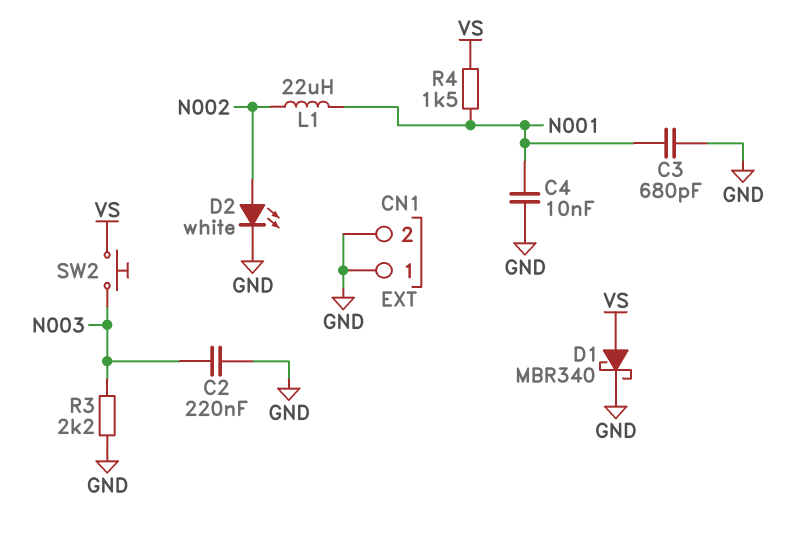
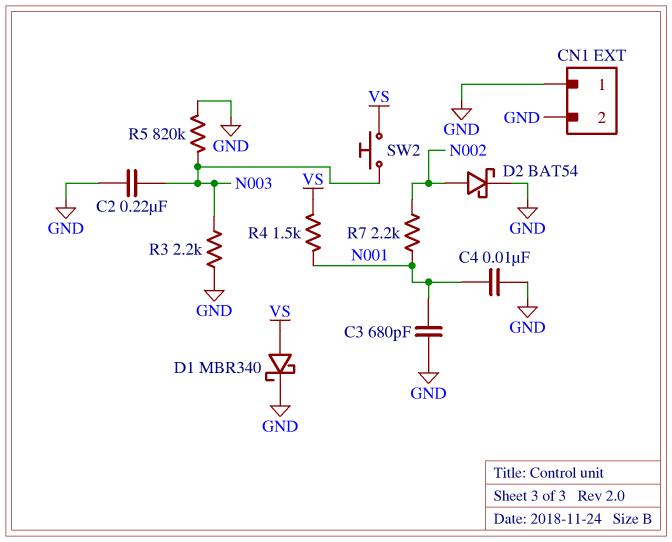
D2: LED white (A N002, K GND) -> schottky BAT54 (A N002, K GND)
L1: 22uH (N001, N002) -> none
R5: none -> 820k (GND, N003)
R7: none -> 2.2k (N001, N002)

